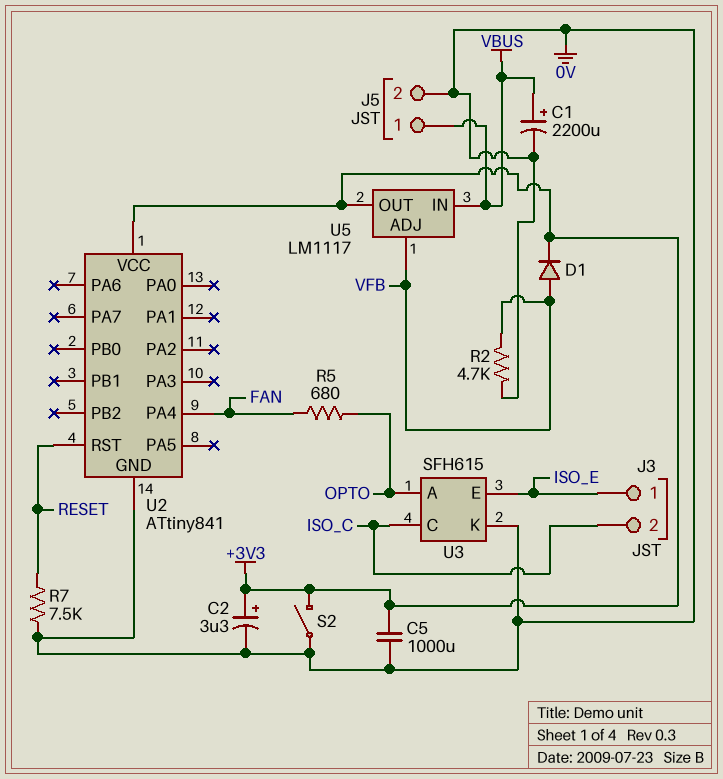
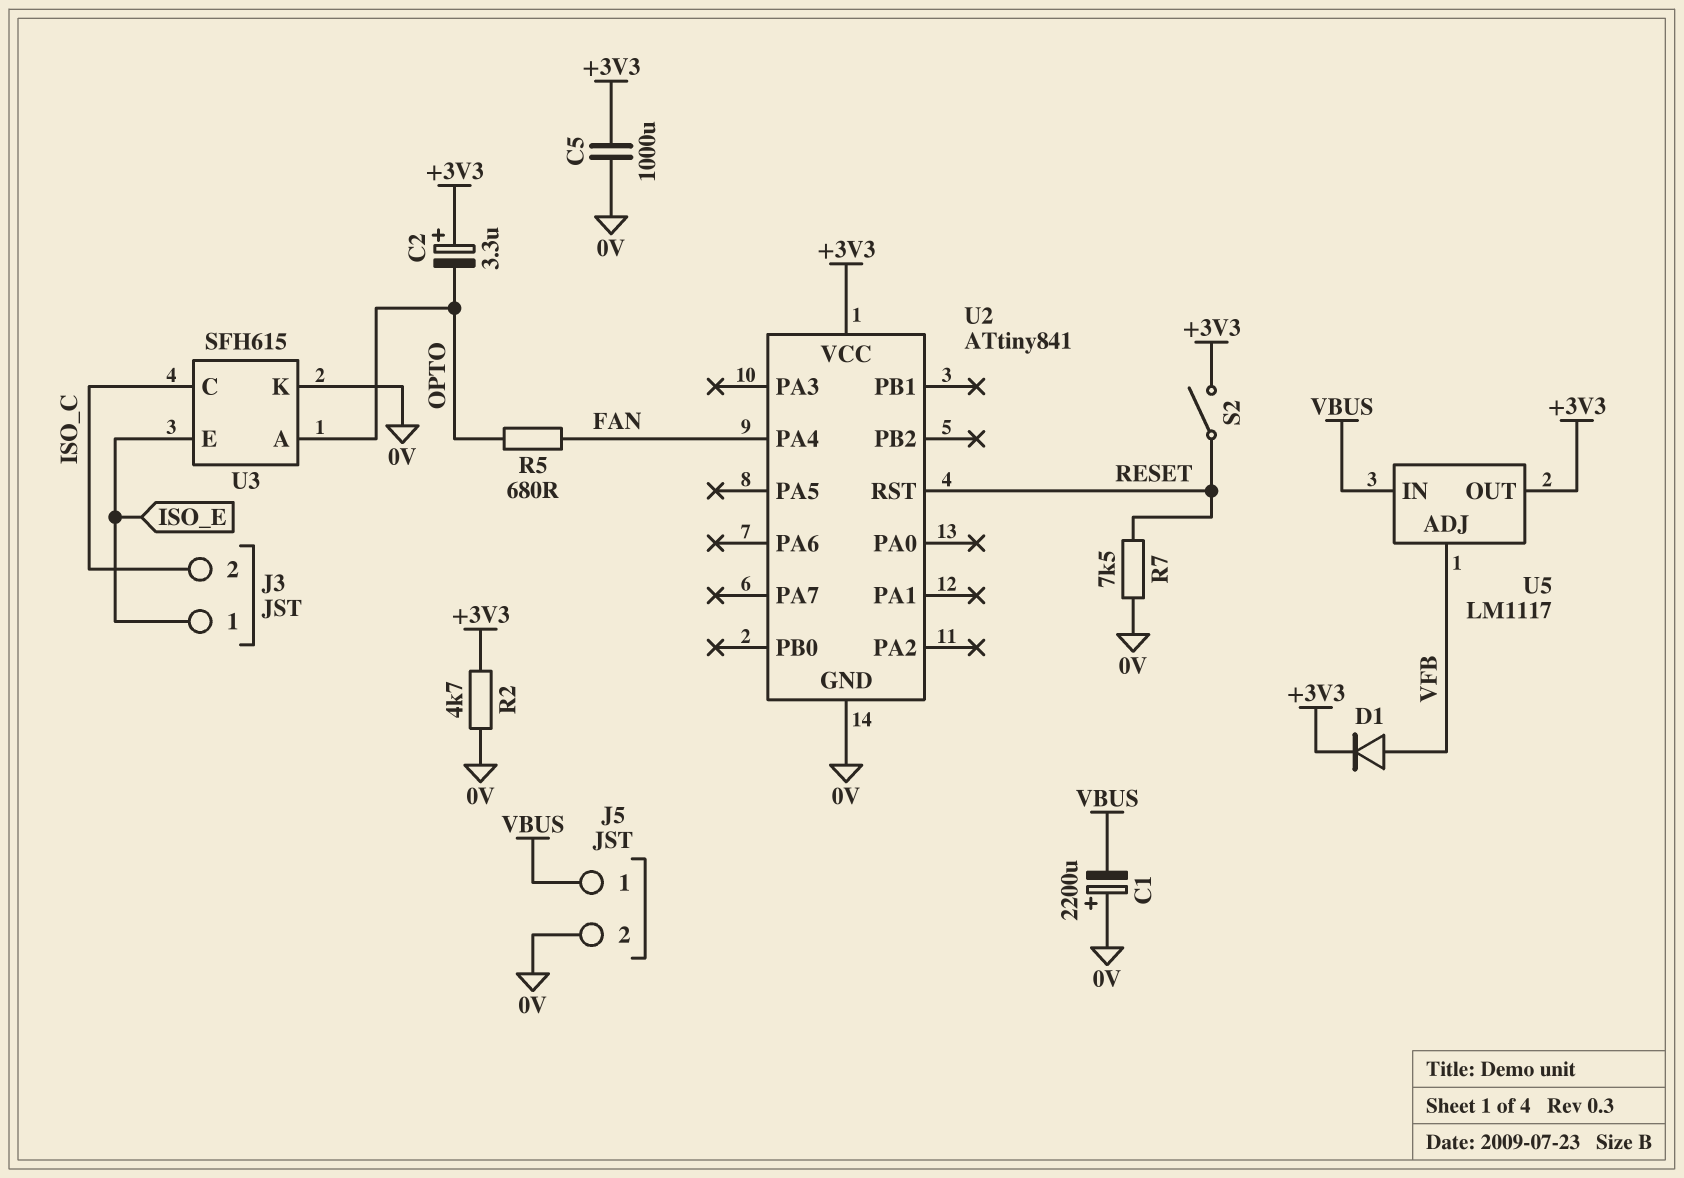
C1: 2200uF (plus VBUS, minus 0V) -> 2200uF (plus 0V, minus VBUS)
C2: 3.3uF (plus +3V3, minus 0V) -> 3.3uF (plus +3V3, minus OPTO)
R2: 4.7k (0V, VFB) -> 4.7k (+3V3, 0V)
S2: switch (+3V3, 0V) -> switch (+3V3, RESET)

